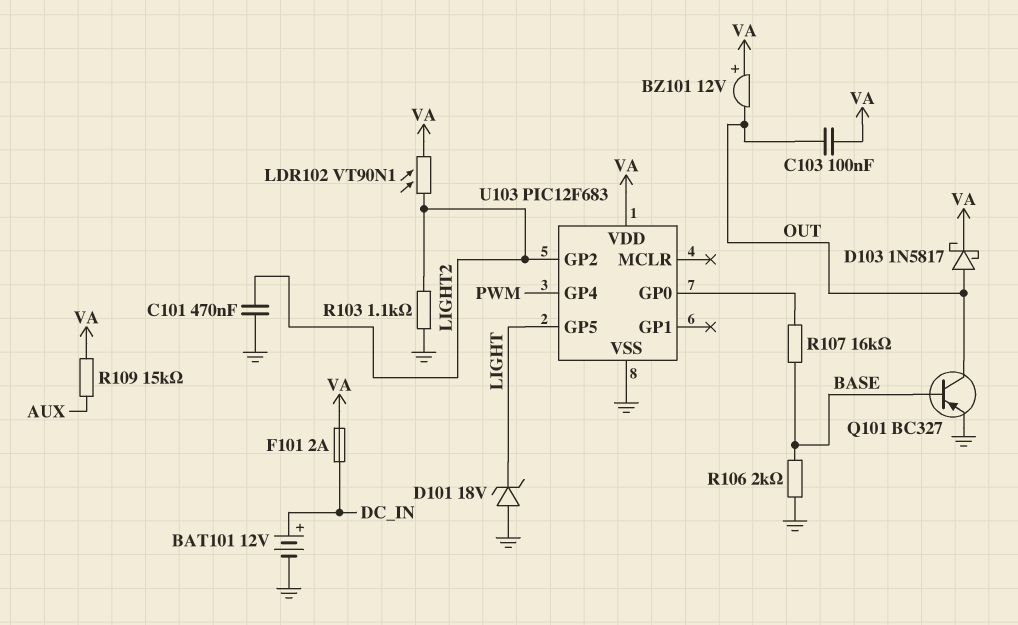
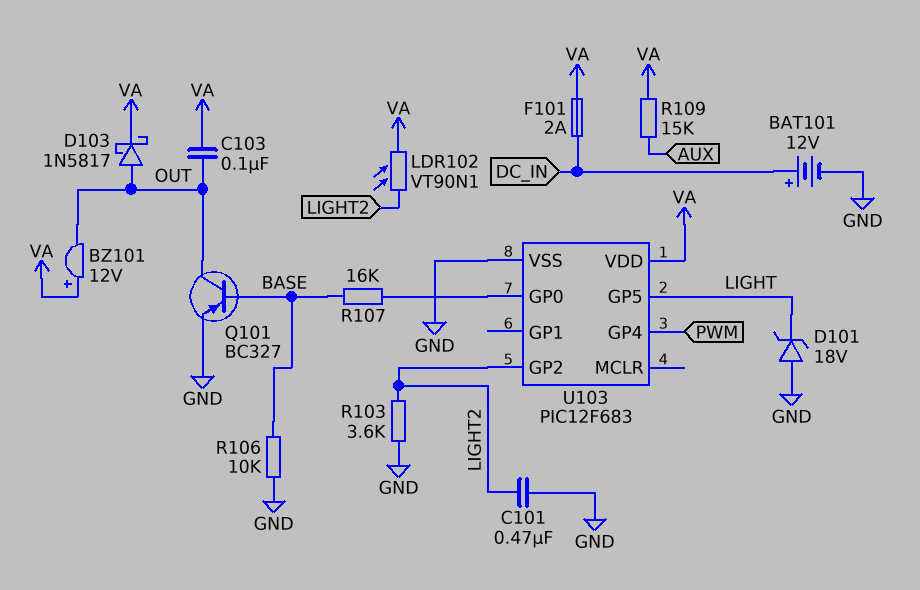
R103: 1.1k (GND, LIGHT2) -> 3.6k (GND, LIGHT2)
R106: 2k (BASE, GND) -> 10k (BASE, GND)

